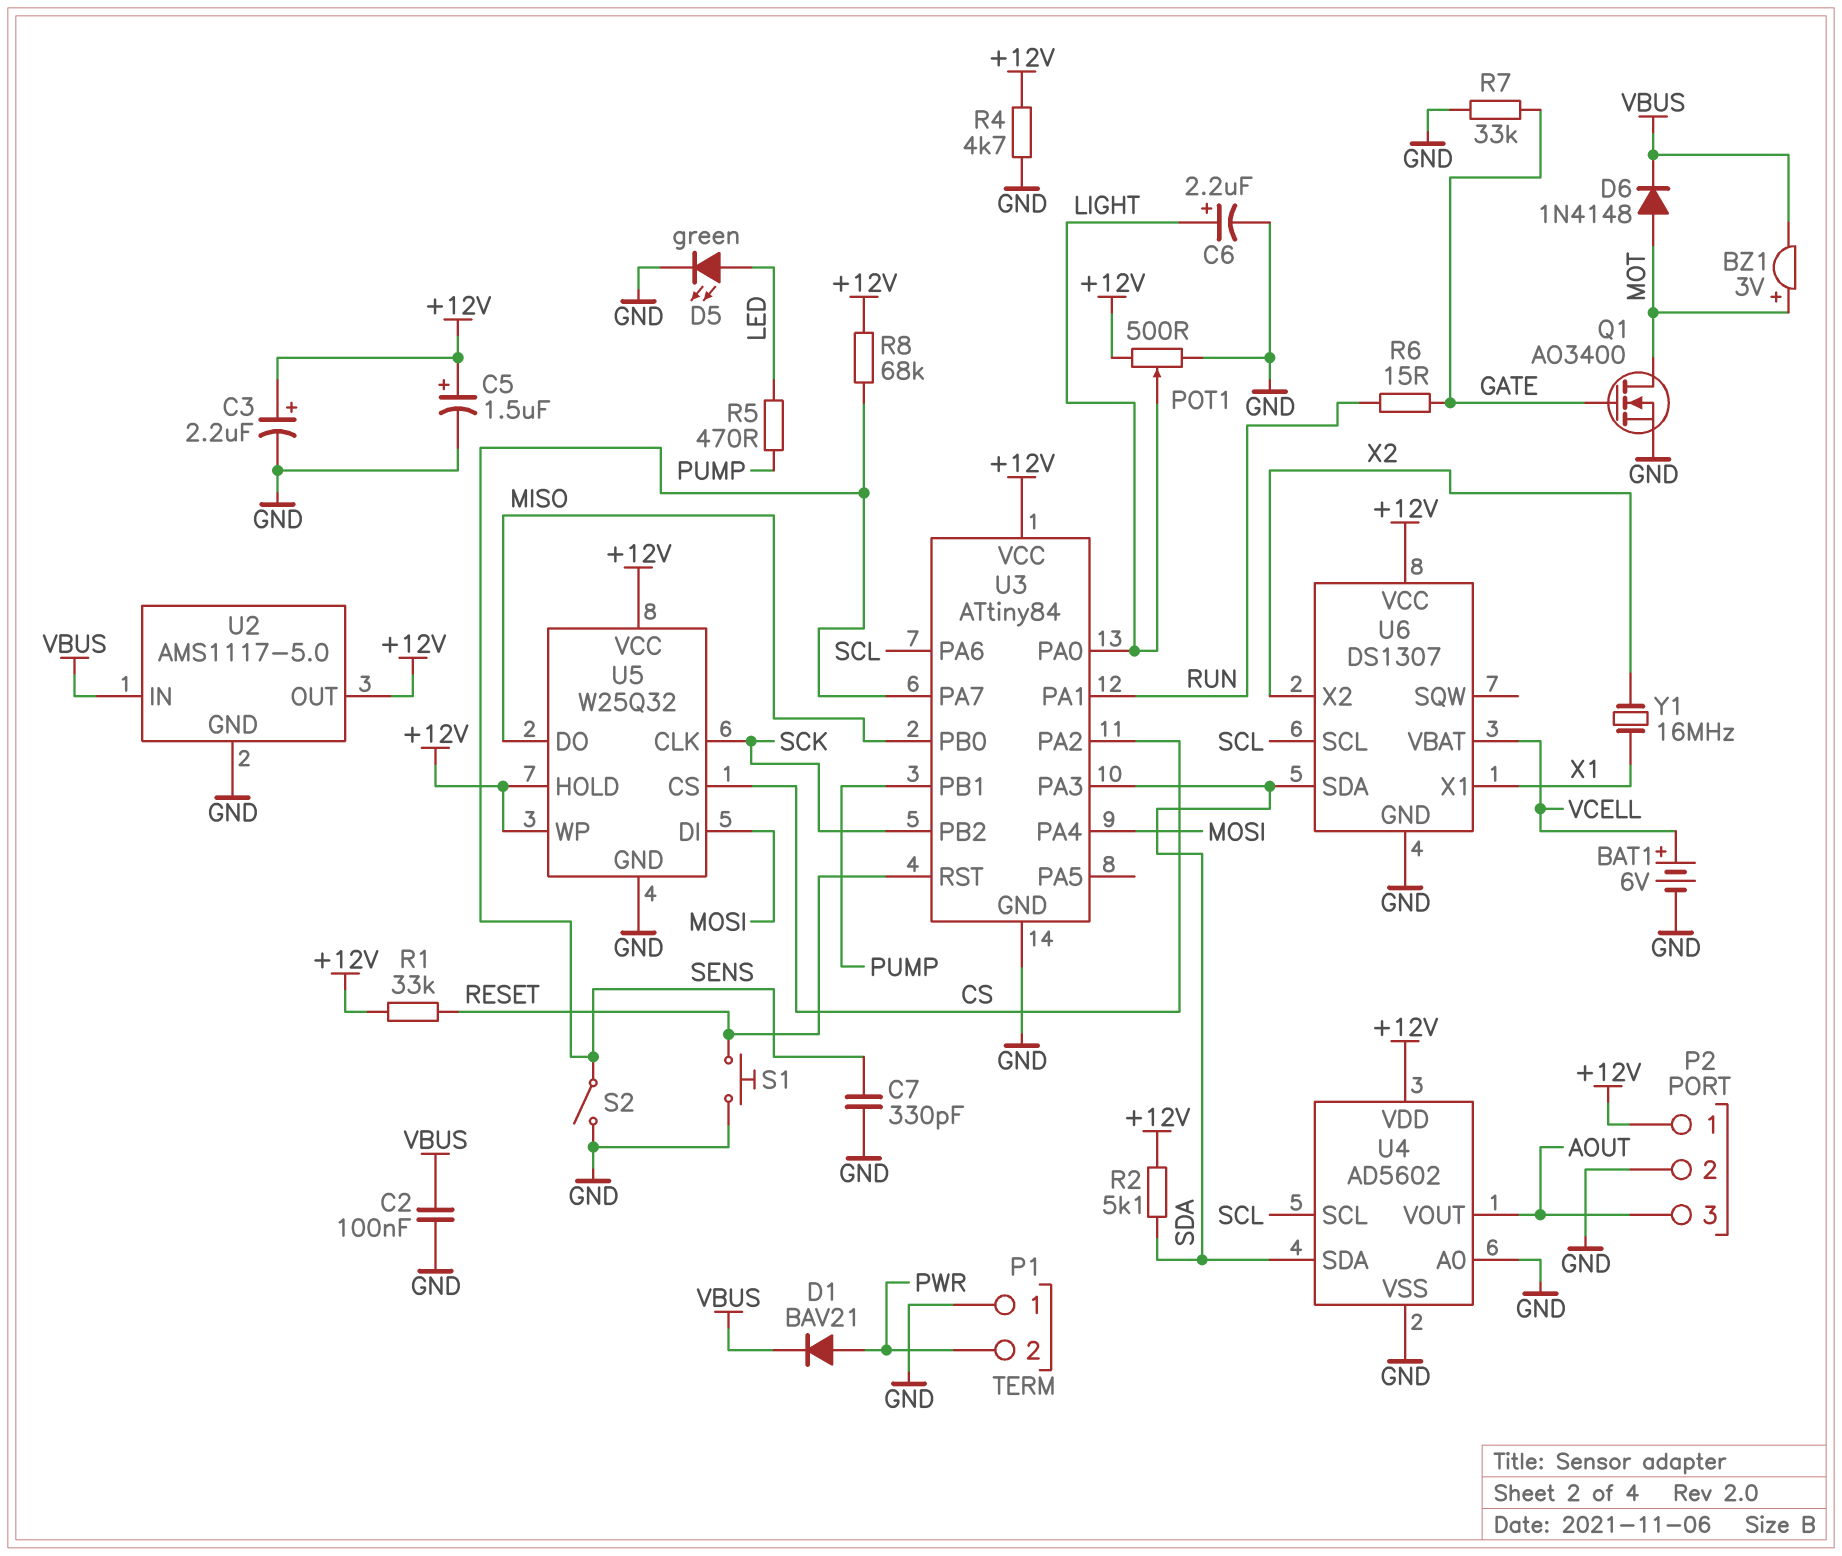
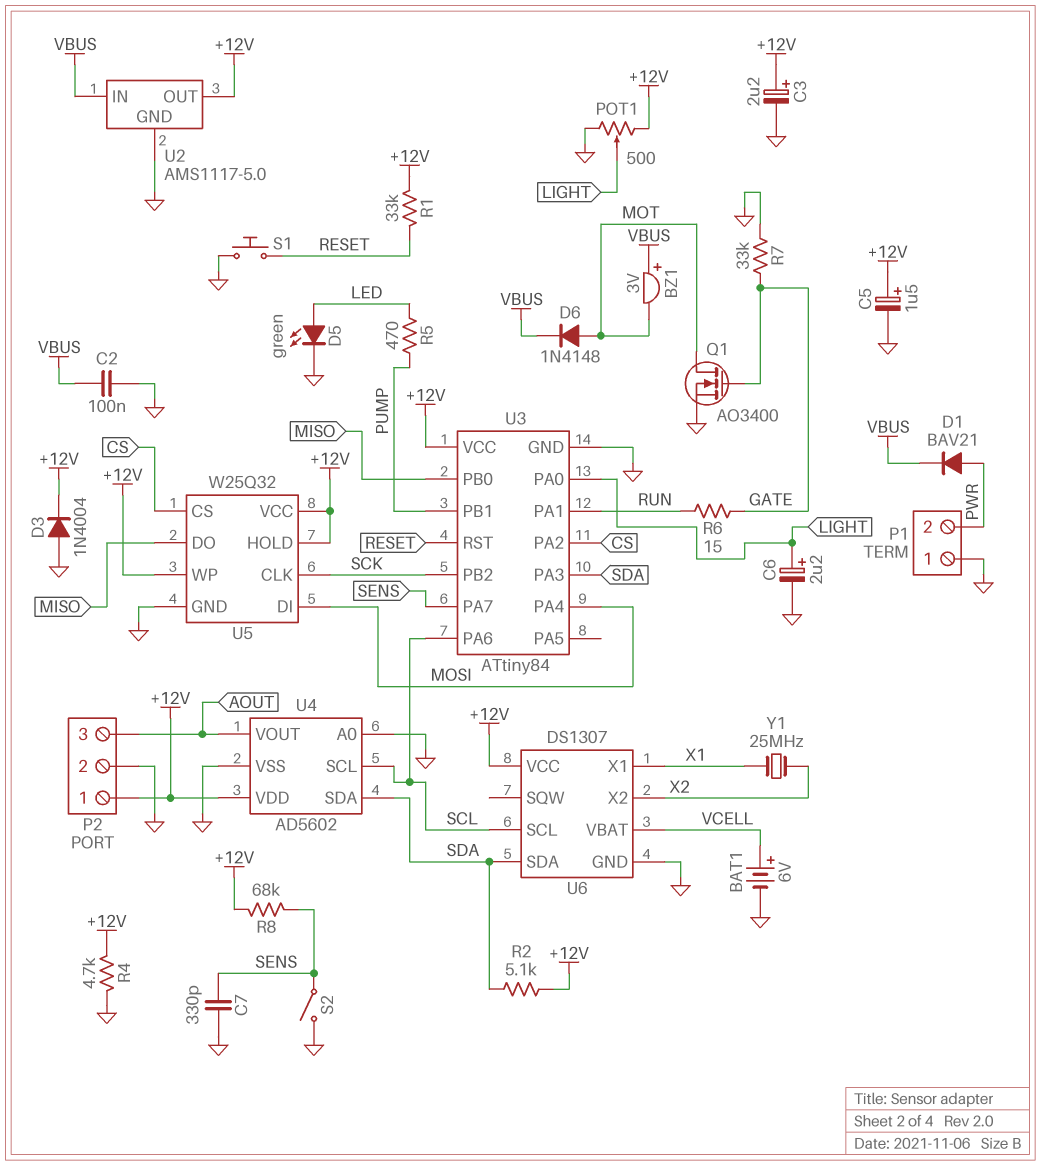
BZ1: buzzer 3V (plus MOT, minus VBUS) -> buzzer 3V (plus VBUS, minus MOT)
D3: none -> diode 1N4004 (A GND, K +12V)
Y1: 16MHz (X1, X2) -> 25MHz (X1, X2)

